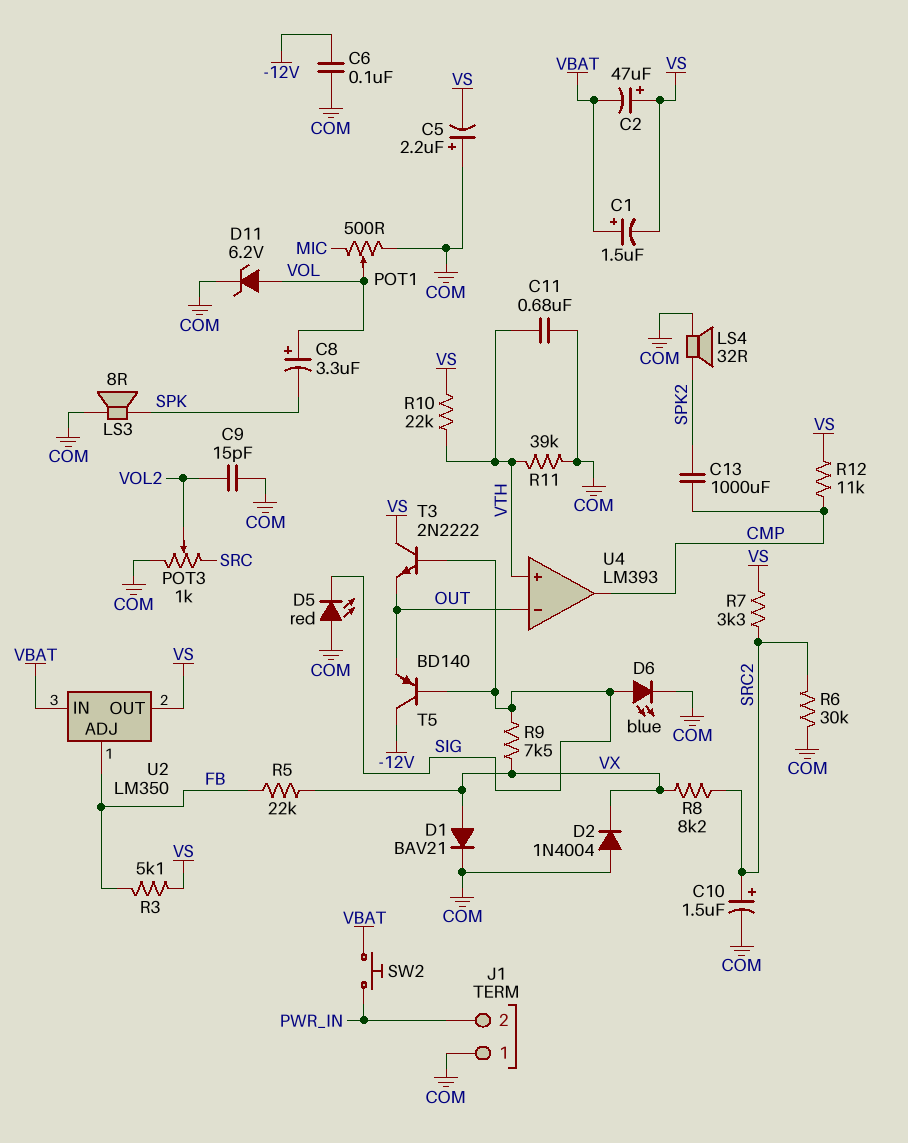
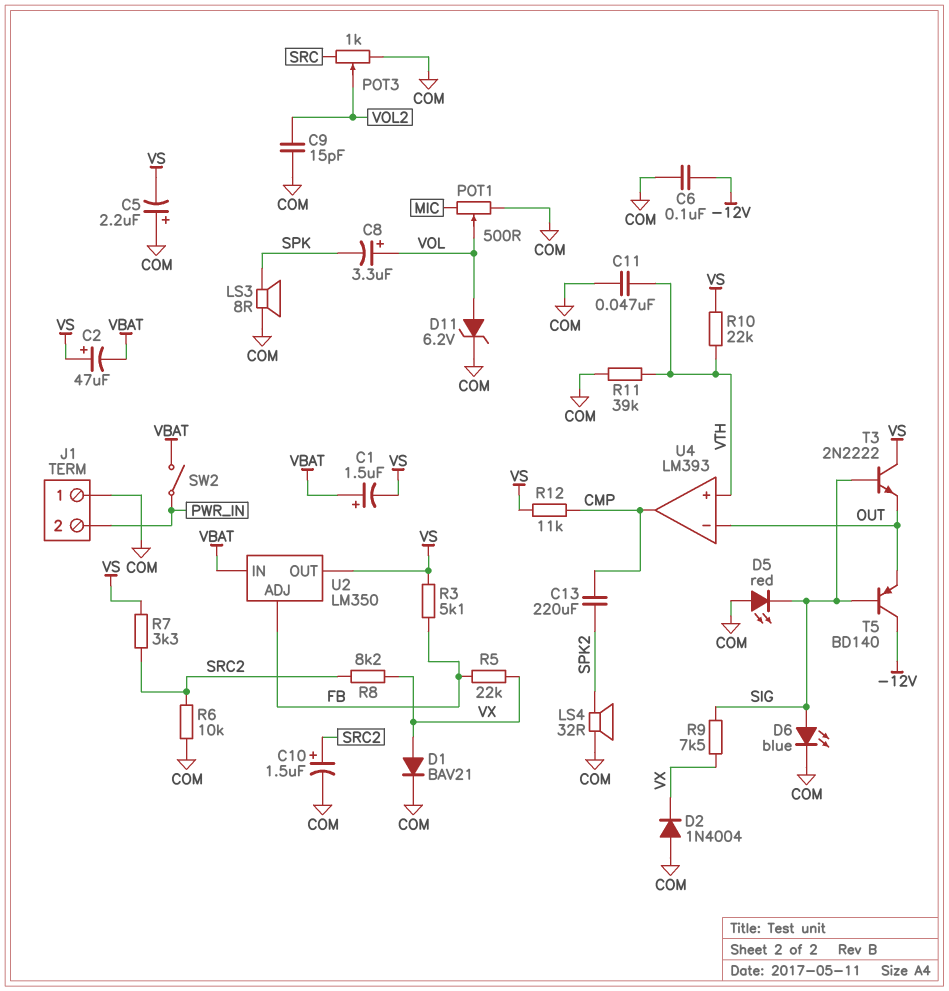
C11: 680nF (COM, VTH) -> 47nF (COM, VTH)
C13: 1000uF (CMP, SPK2) -> 220uF (CMP, SPK2)
R6: 30k (COM, SRC2) -> 10k (COM, SRC2)
SW2: button (PWR_IN, VBAT) -> switch (PWR_IN, VBAT)

